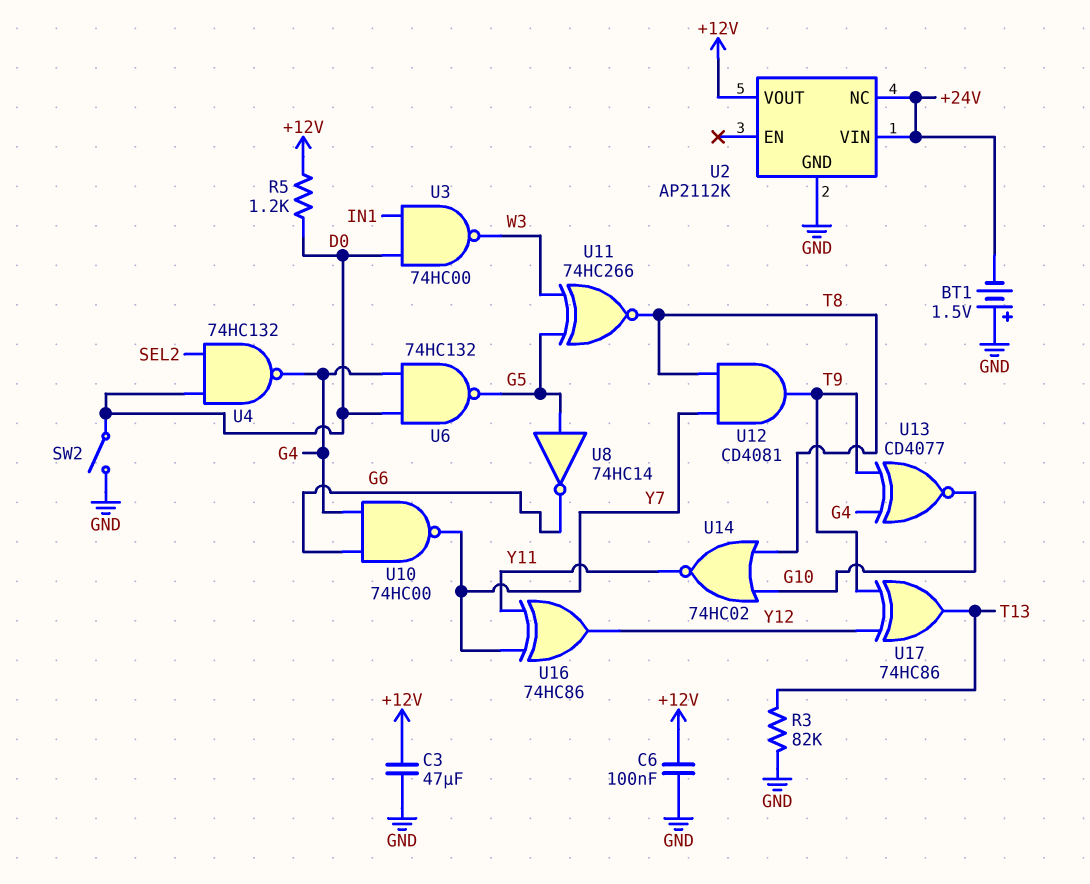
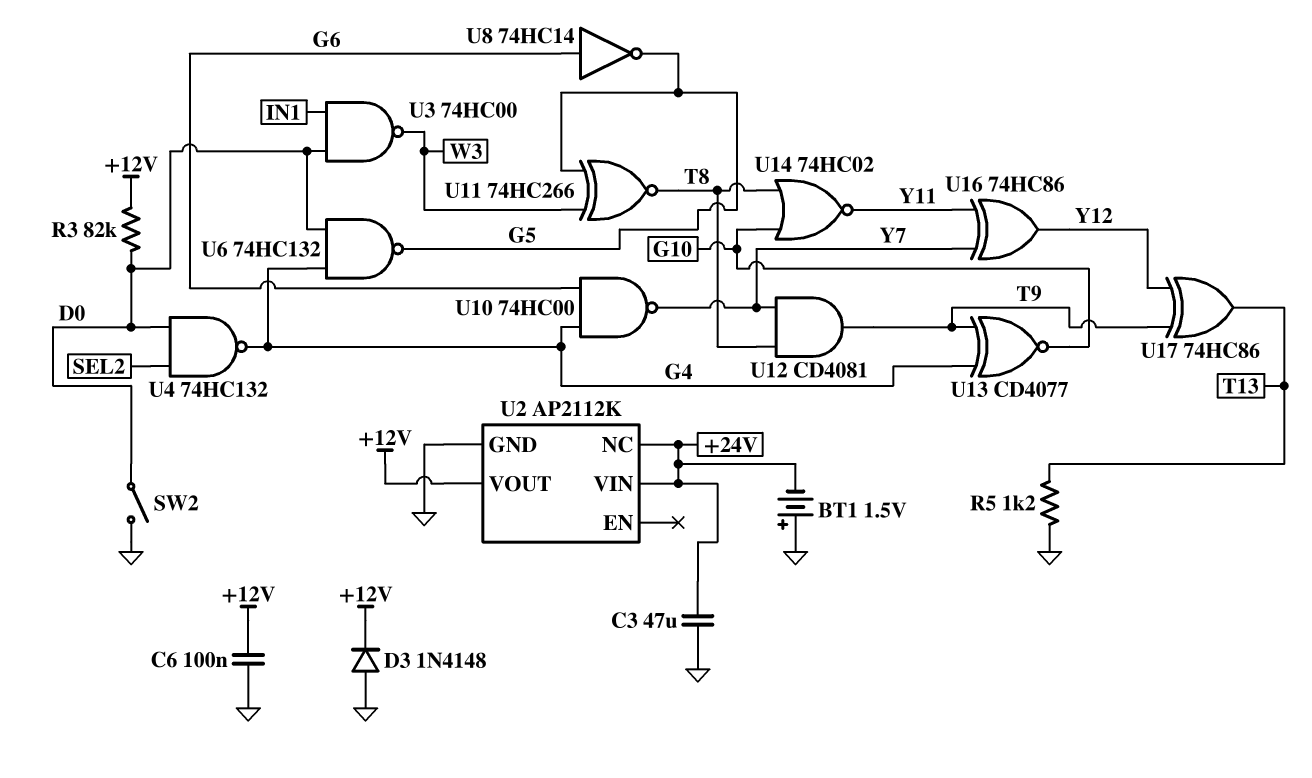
C3: 47uF (+12V, GND) -> 47uF (+24V, GND)
D3: none -> diode 1N4148 (A GND, K +12V)
R3: 82k (GND, T13) -> 82k (+12V, D0)
R5: 1.2k (+12V, D0) -> 1.2k (GND, T13)
U8: NOT 74HC14 (in G5, out G6) -> NOT 74HC14 (in G6, out G5)

